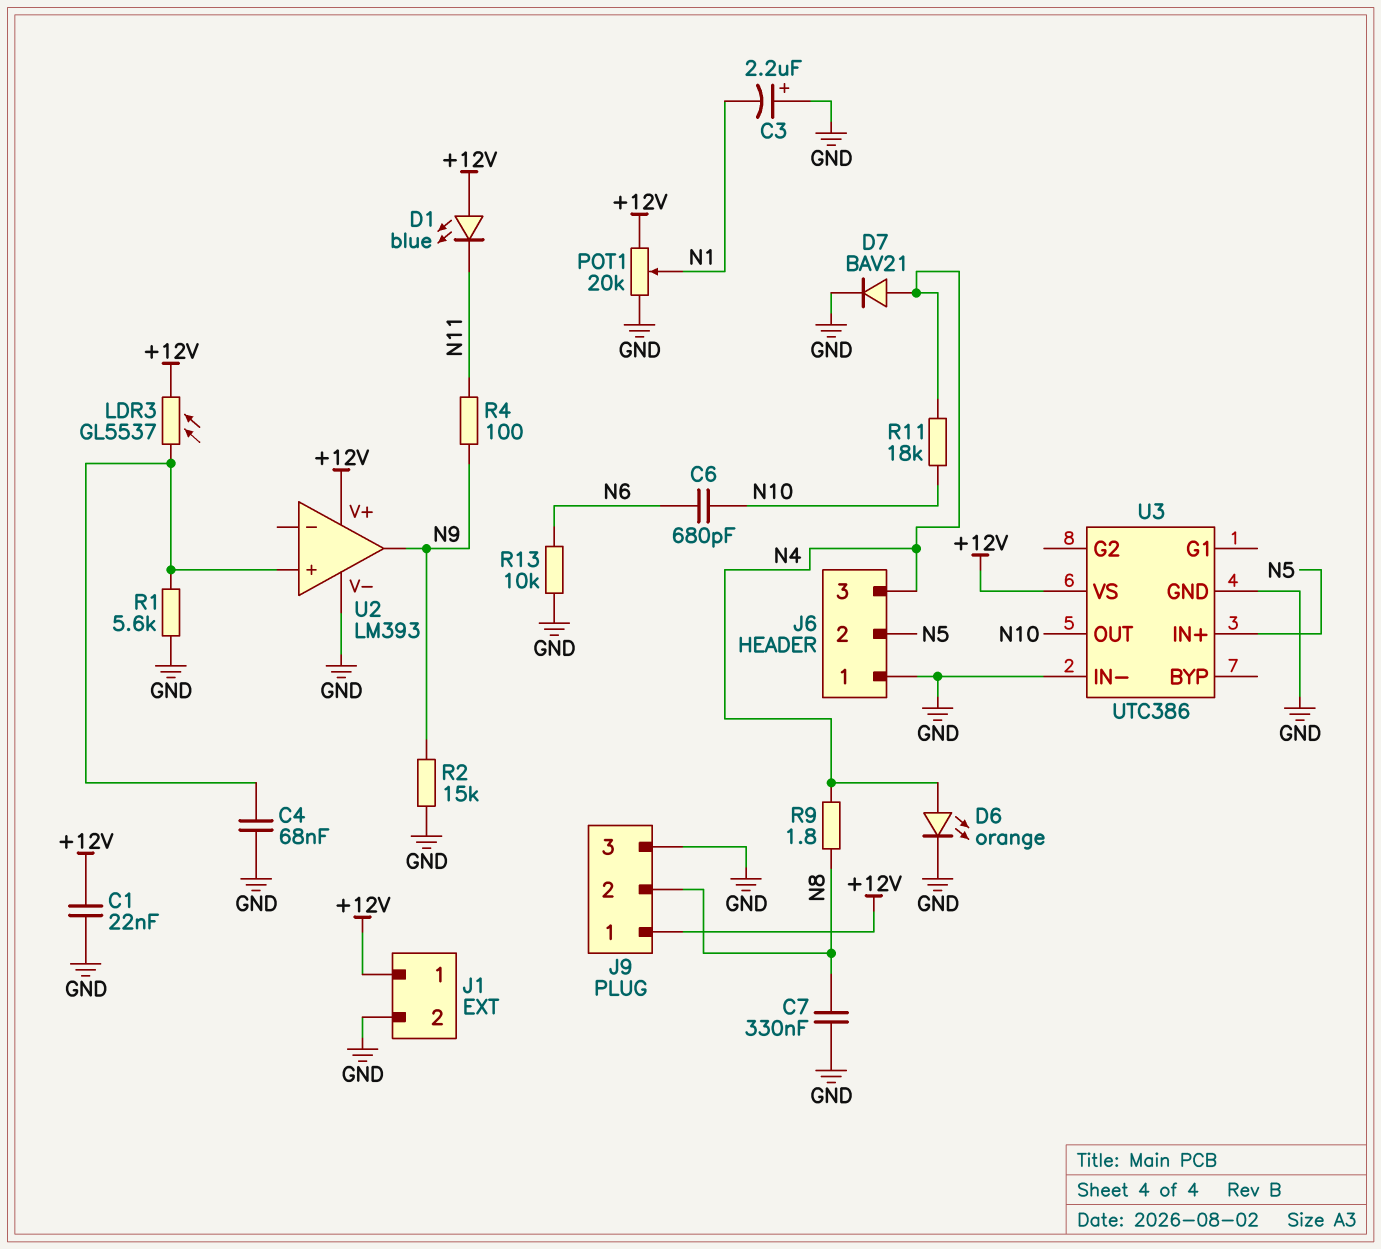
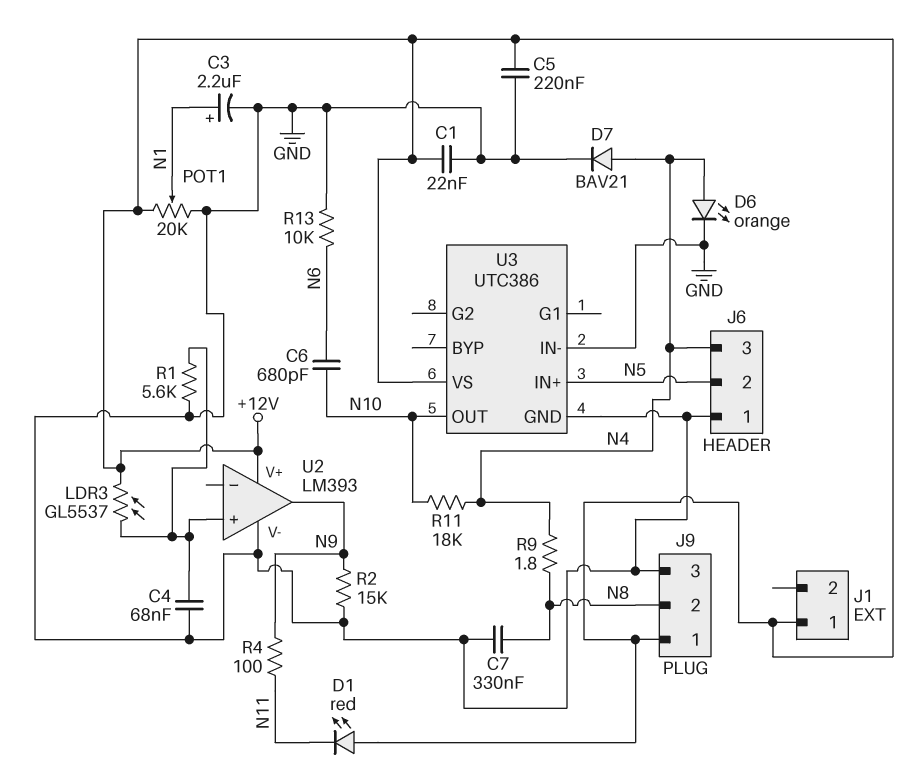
C3: 2.2uF (plus GND, minus N1) -> 2.2uF (plus N1, minus GND)
C5: none -> 220nF (+12V, GND)
D1: LED blue (A +12V, K N11) -> LED red (A +12V, K N11)
J1 pin 2: GND -> none

